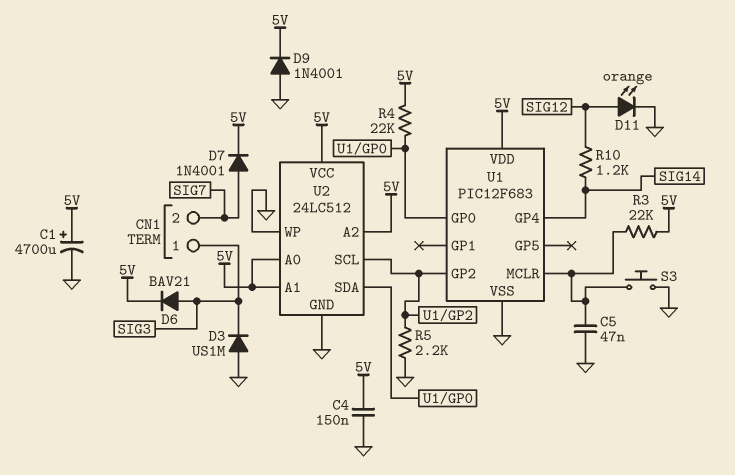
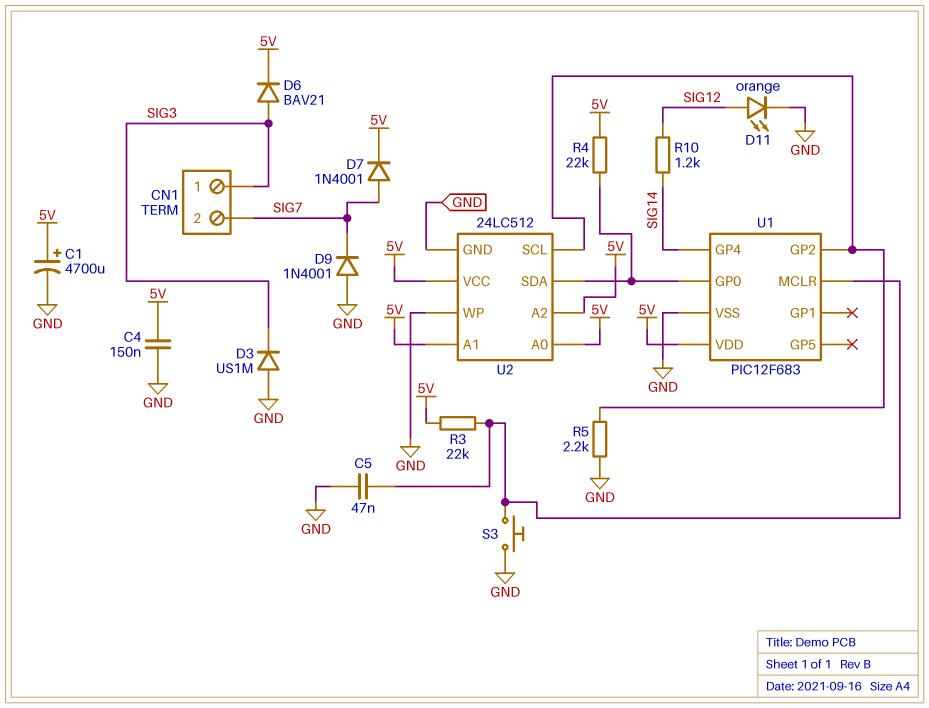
D9: diode 1N4001 (A GND, K 5V) -> diode 1N4001 (A GND, K SIG7)

